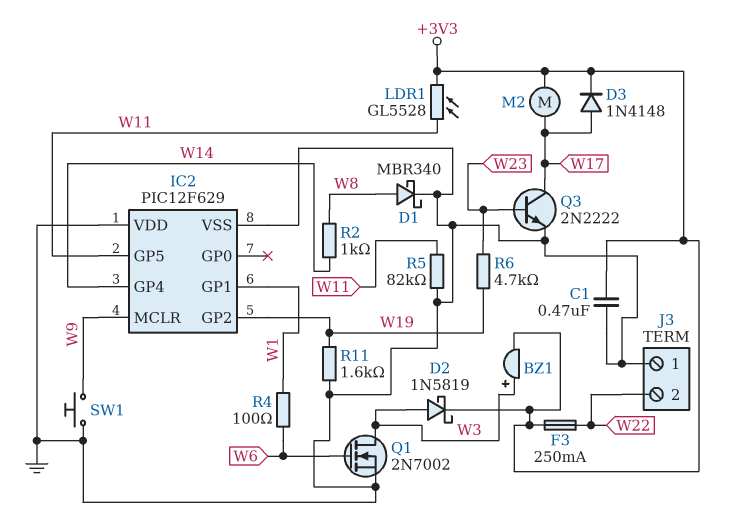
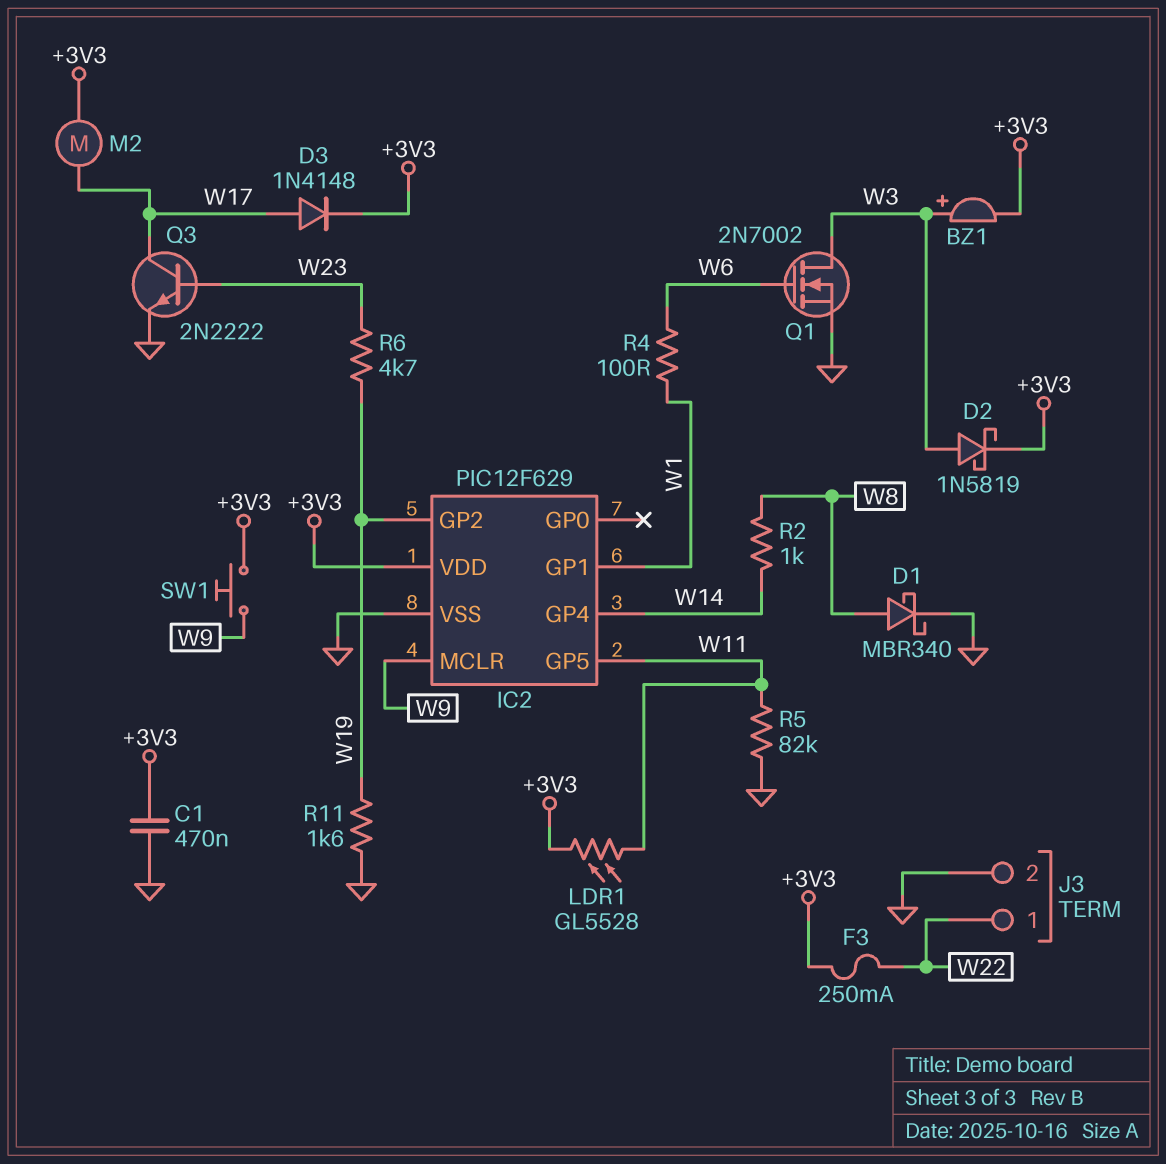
IC2 pin VDD: GND -> +3V3
J3 pin 1: GND -> W22
J3 pin 2: W22 -> GND
SW1: button (GND, W9) -> button (+3V3, W9)

